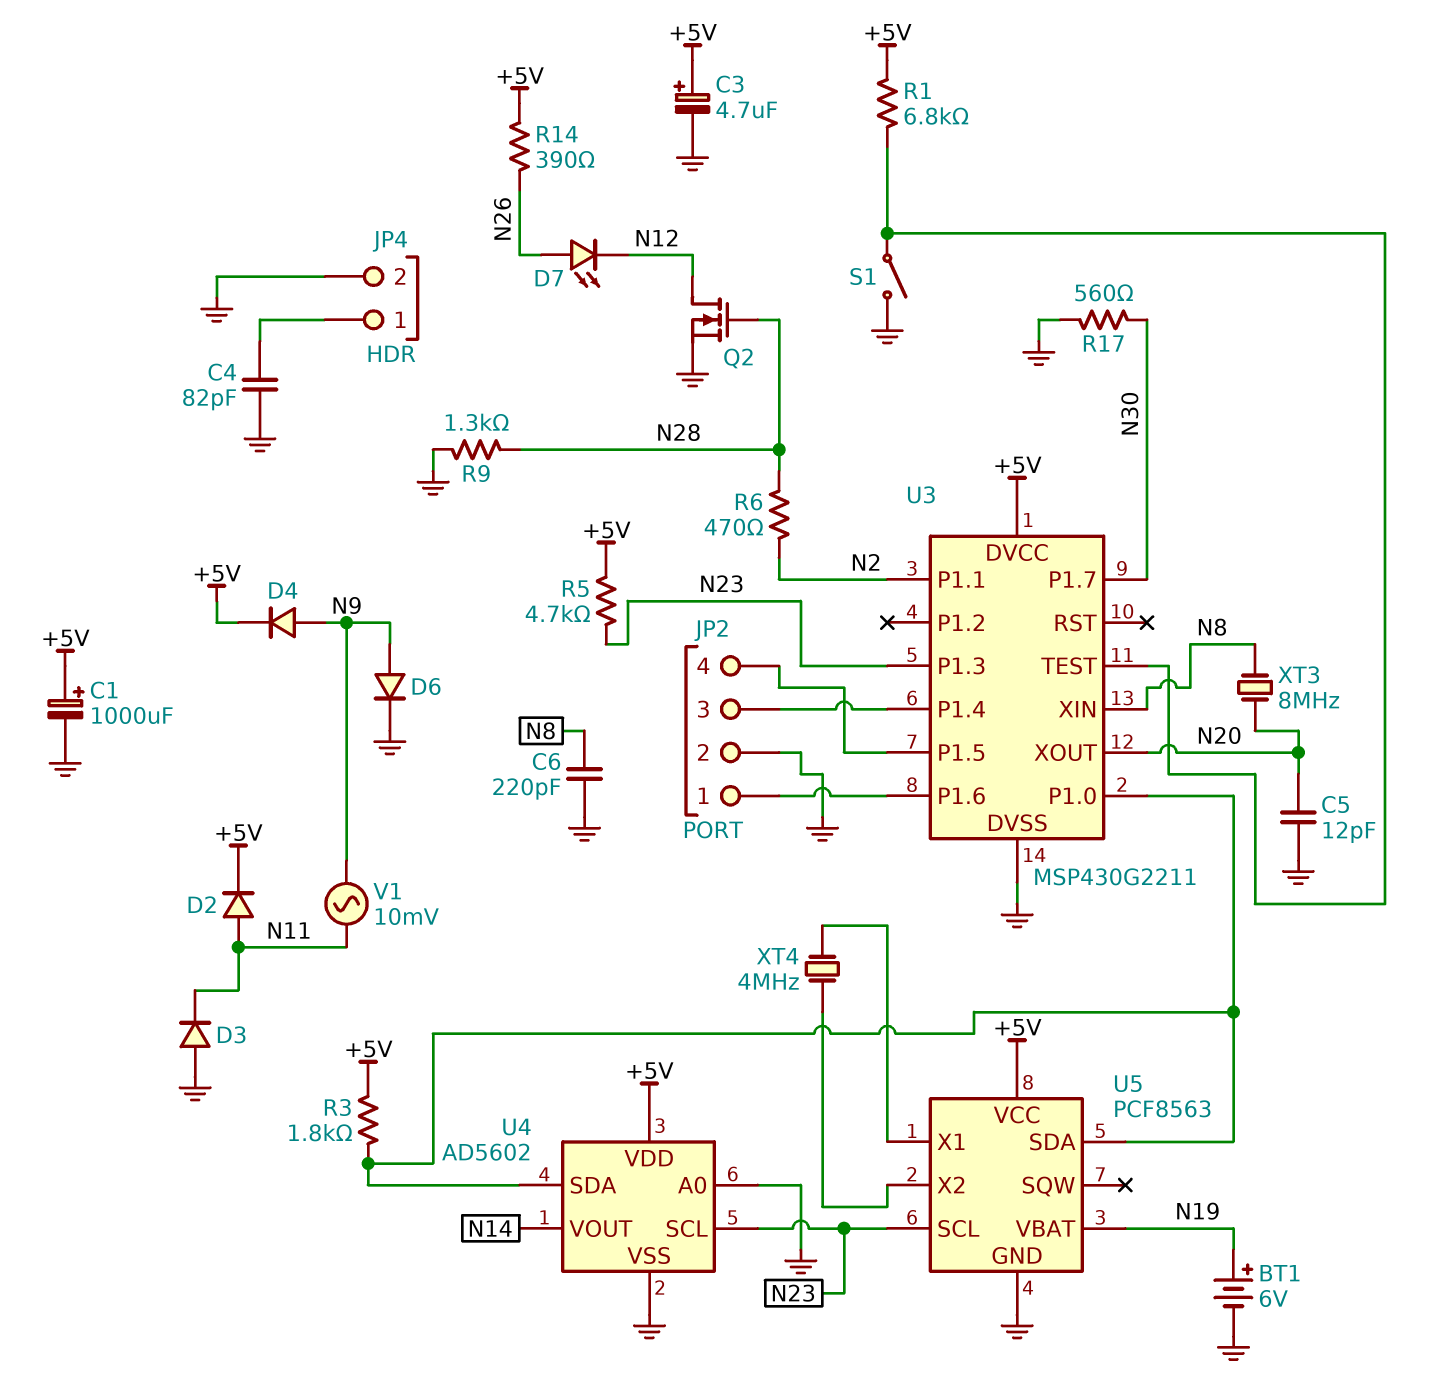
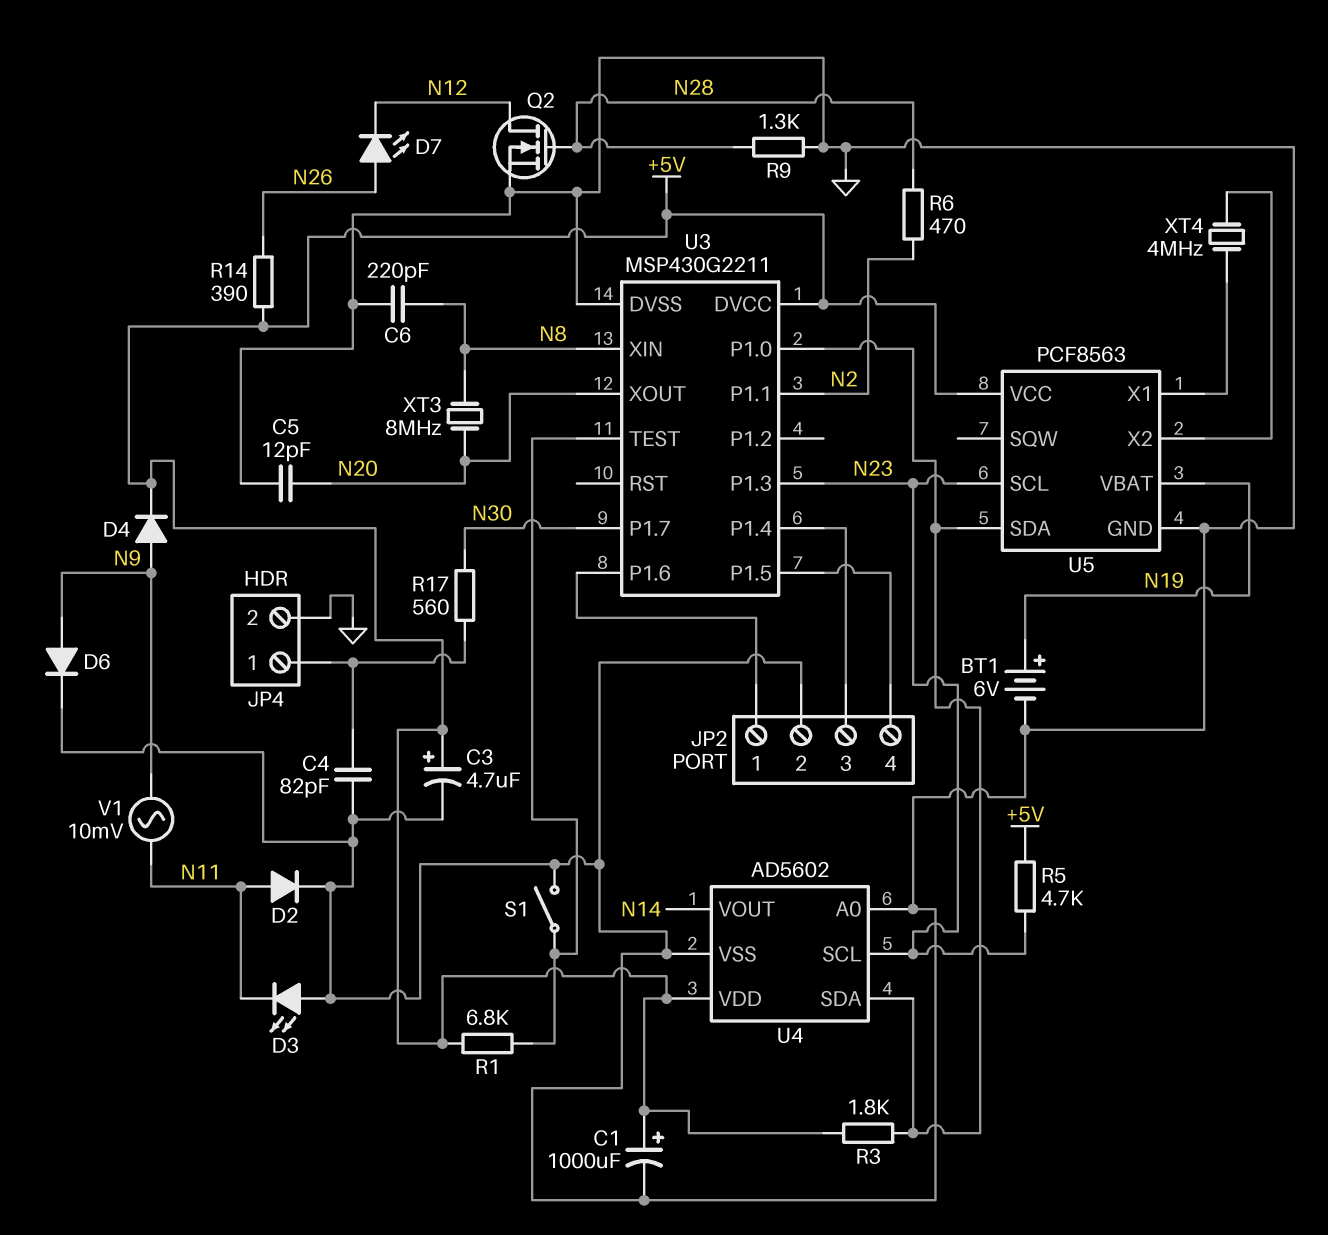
D2: diode (A N11, K +5V) -> diode (A N11, K GND)
D3: diode (A GND, K N11) -> LED (A GND, K N11)
R17: 560 (GND, N30) -> 560 (JP4/1, N30)

